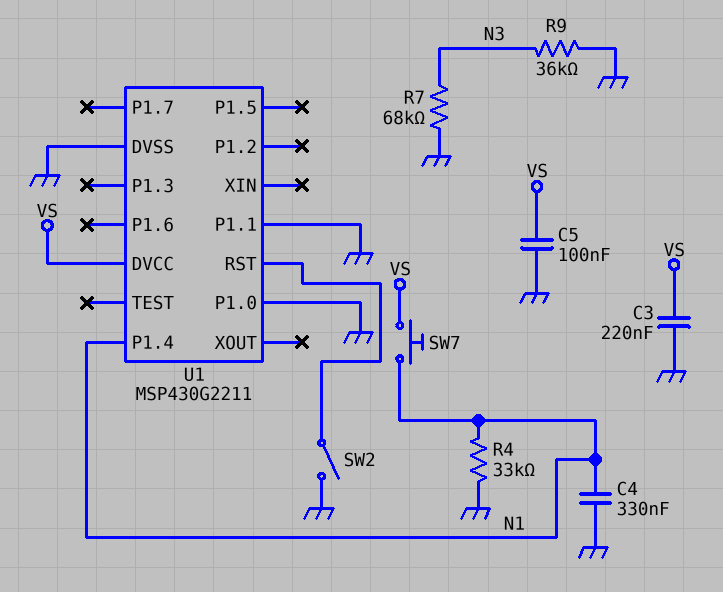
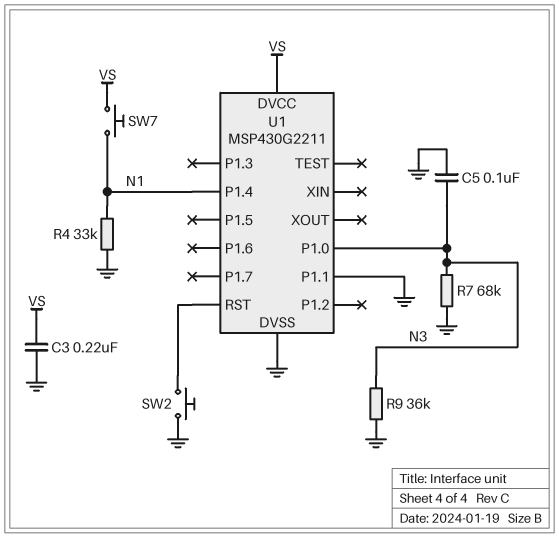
C4: 330nF (GND, N1) -> none
C5: 100nF (GND, VS) -> 100nF (GND, N3)
SW2: switch (GND, U1/RST) -> button (GND, U1/RST)
U1 pin P1.0: GND -> N3

